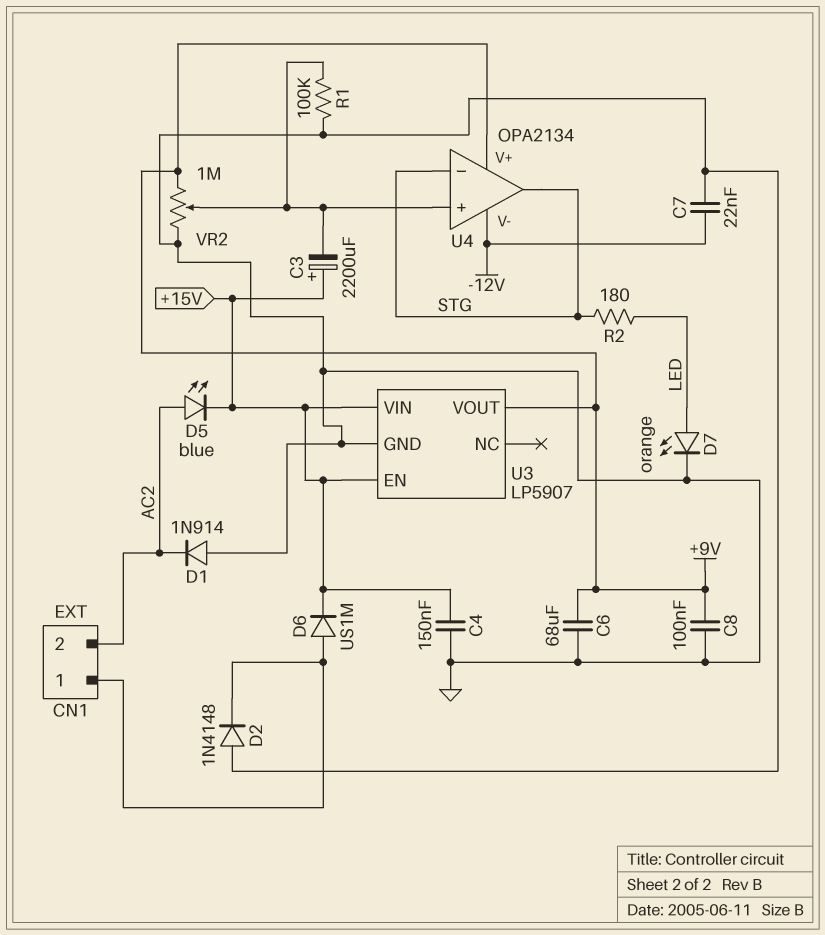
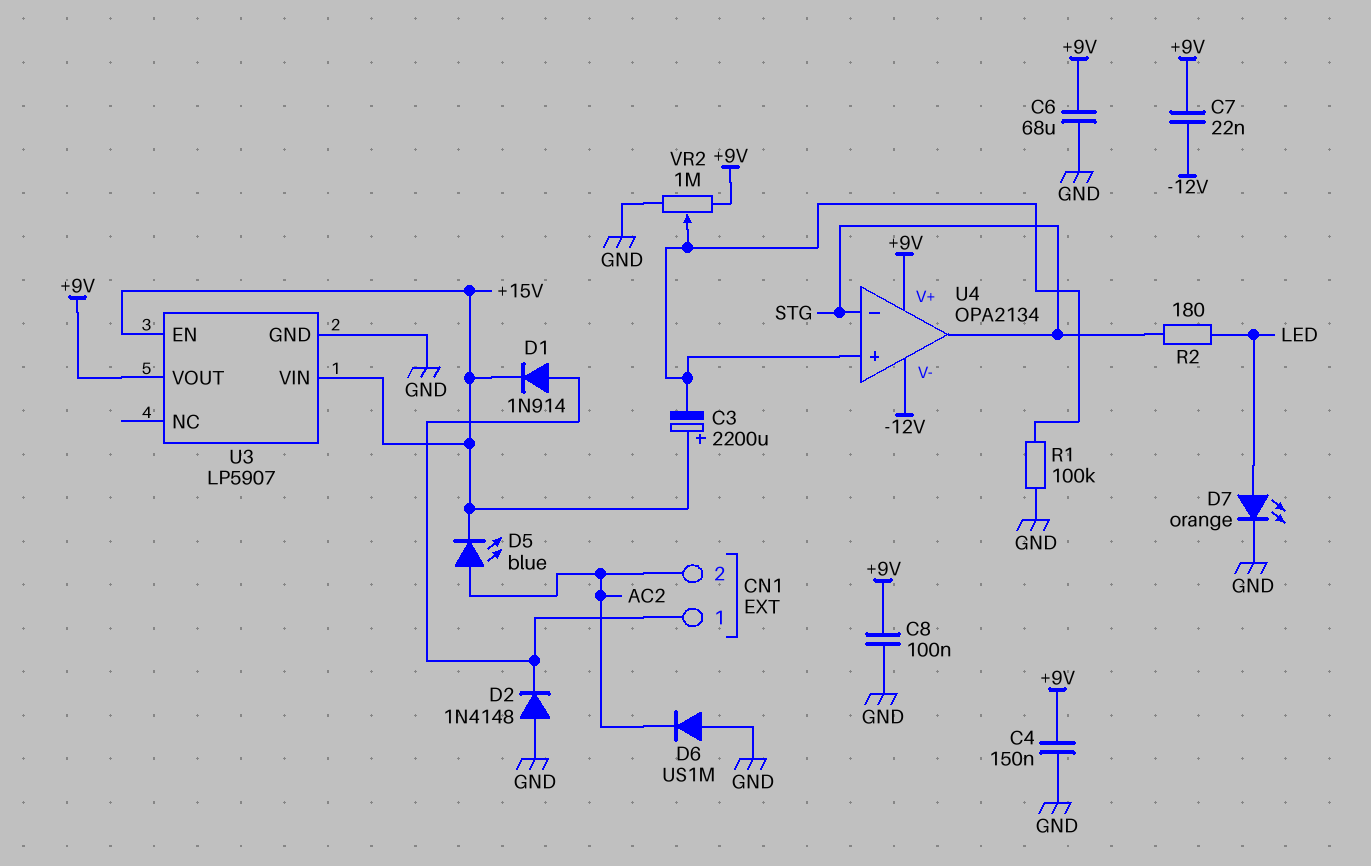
C4: 150nF (+15V, GND) -> 150nF (+9V, GND)
C7: 22nF (-12V, GND) -> 22nF (+9V, -12V)
D1: diode 1N914 (A GND, K AC2) -> diode 1N914 (A CN1/1, K +15V)
D6: diode US1M (A CN1/1, K +15V) -> diode US1M (A GND, K AC2)

